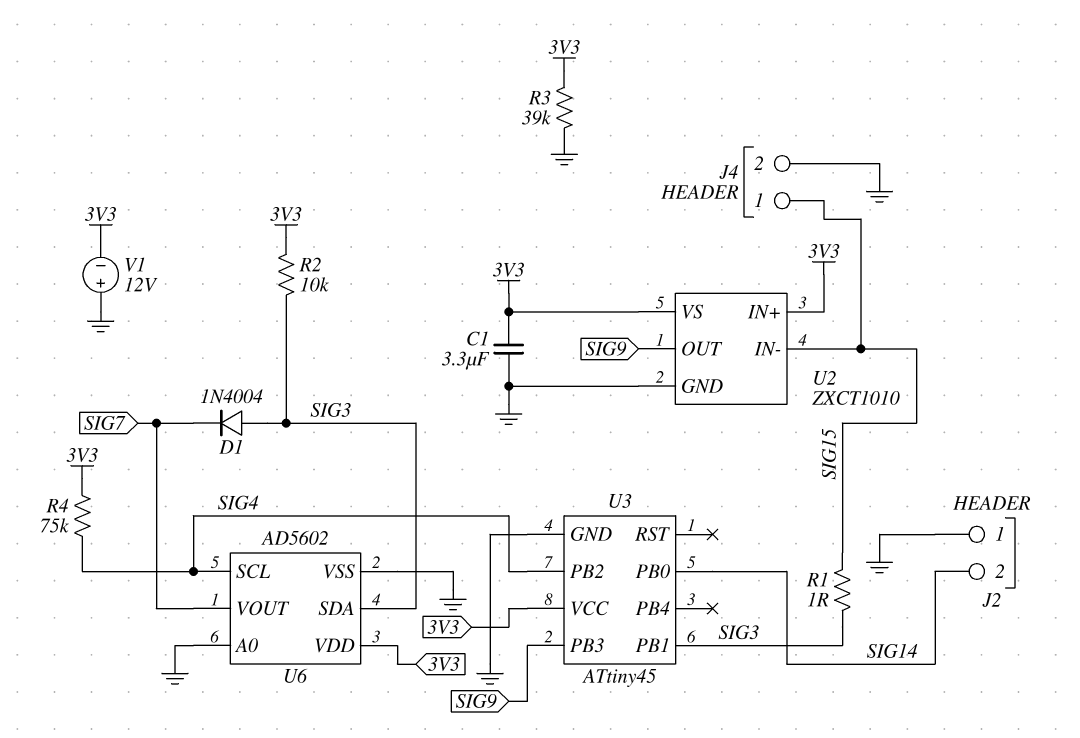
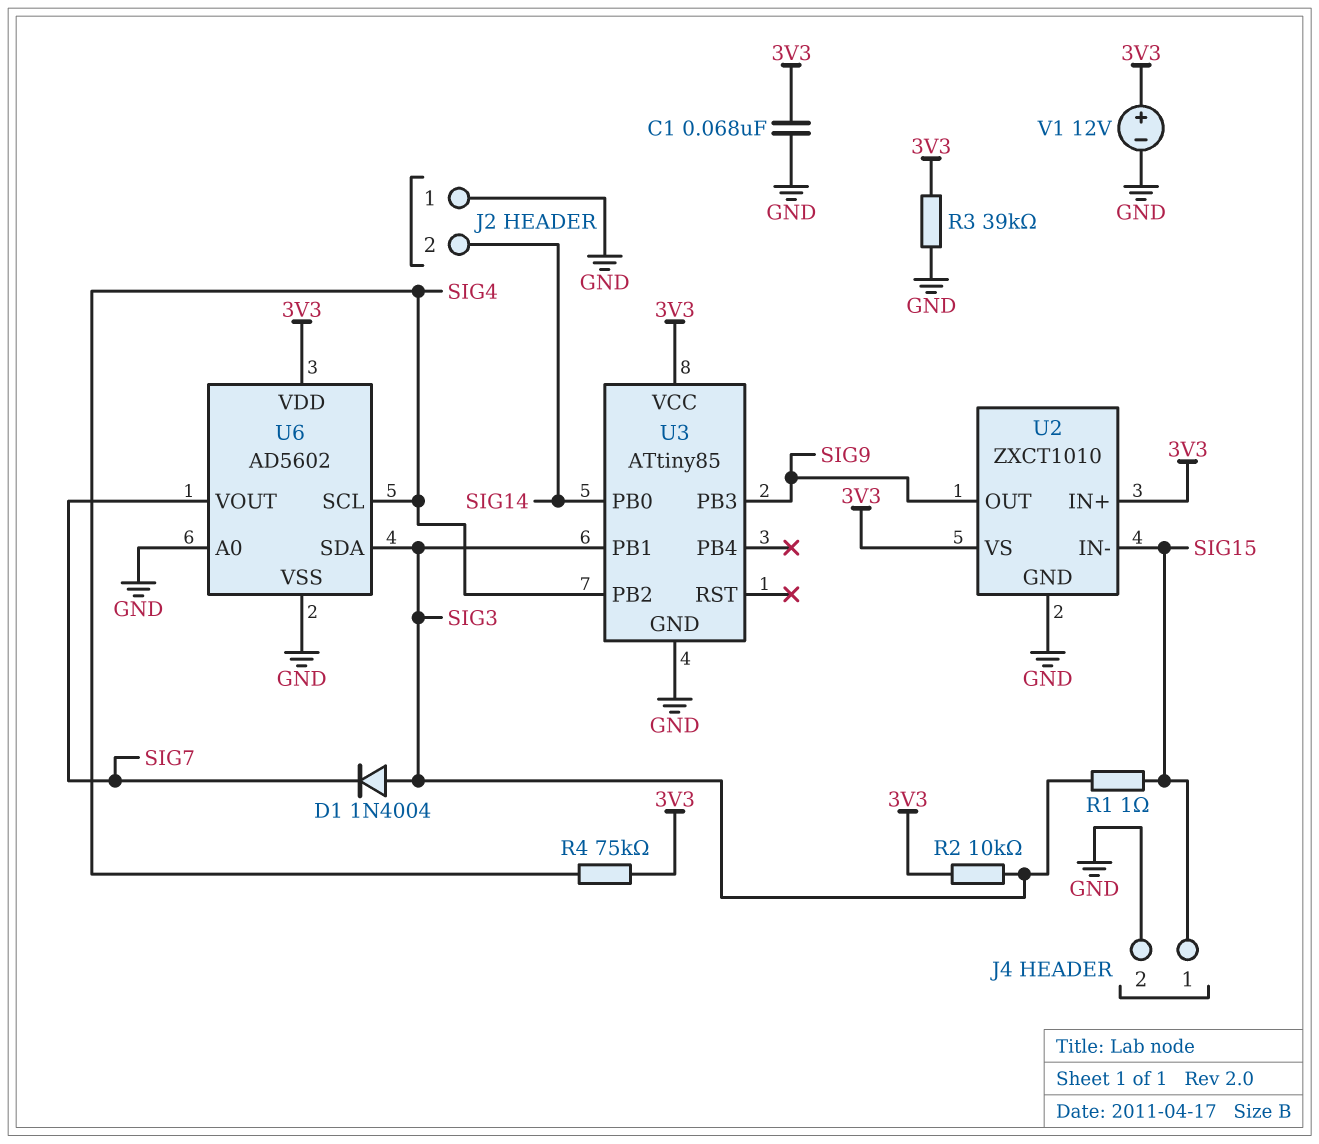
C1: 3.3uF (3V3, GND) -> 68nF (3V3, GND)
U3: ATtiny45 -> ATtiny85
V1: 12V (plus GND, minus 3V3) -> 12V (plus 3V3, minus GND)

